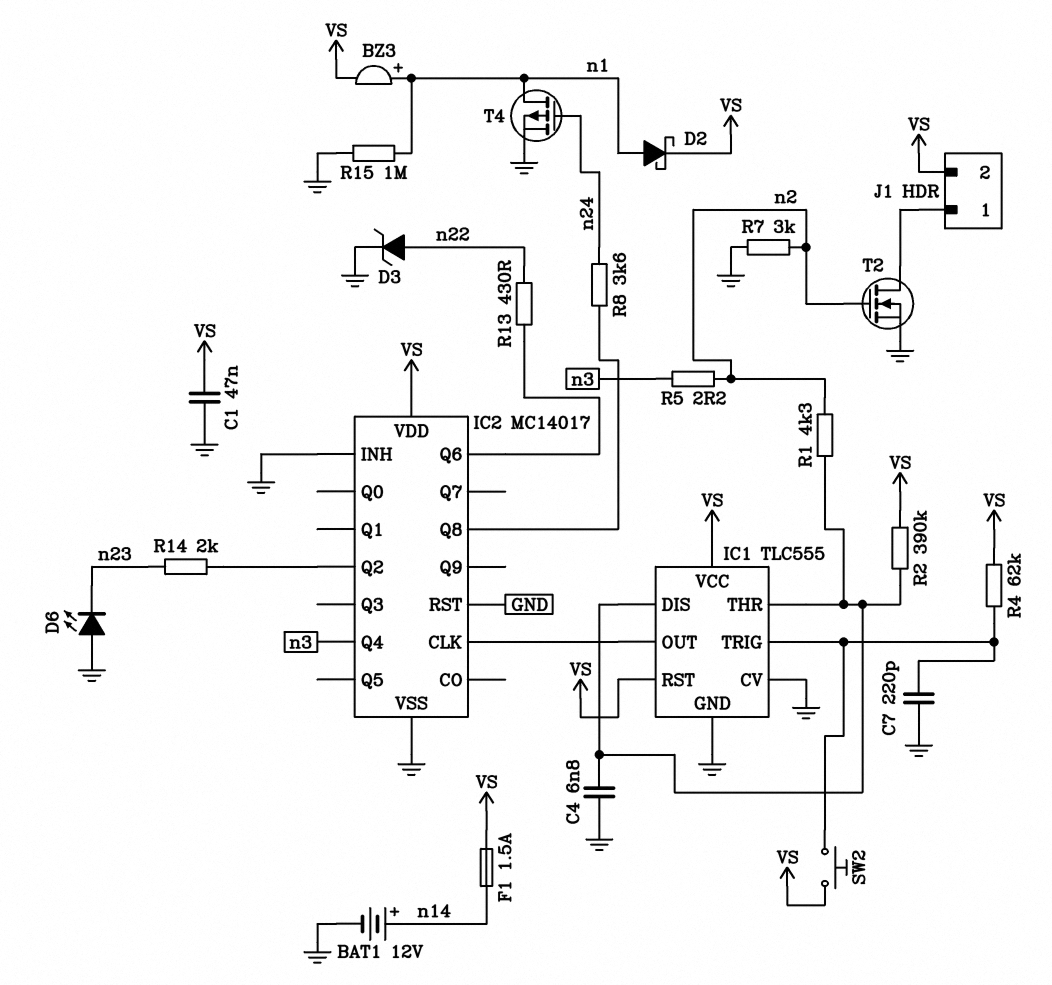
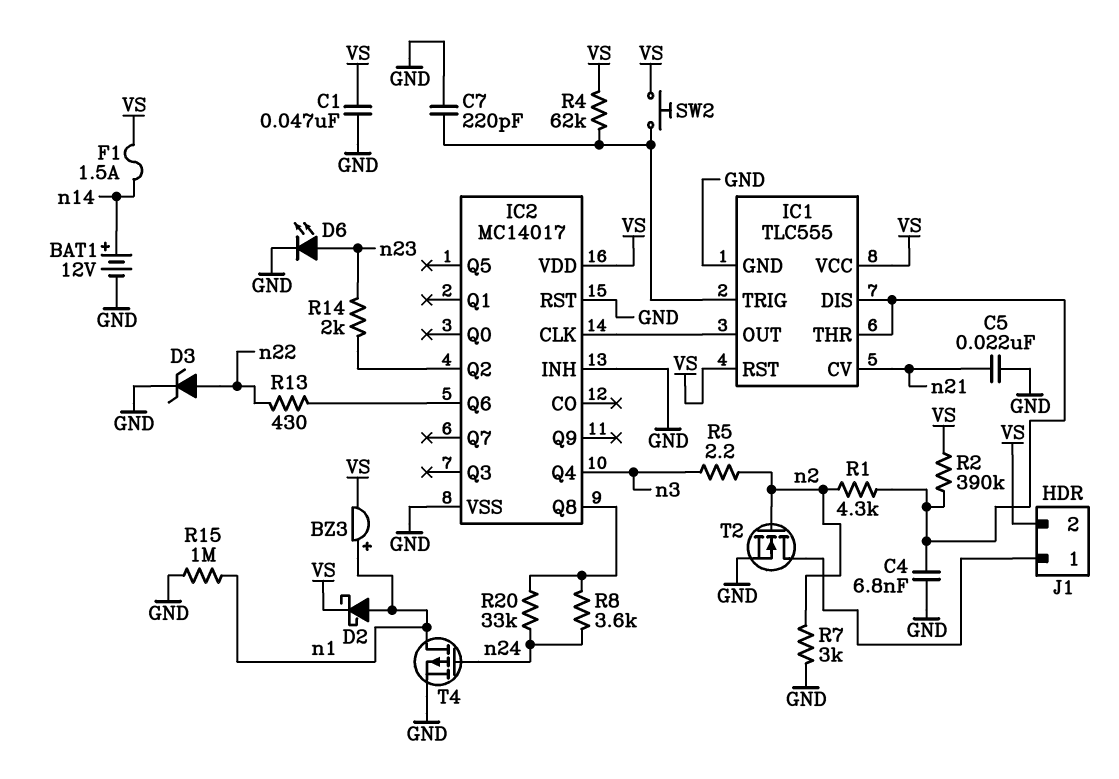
C5: none -> 22nF (GND, n21)
D6: LED (A GND, K n23) -> LED (A n23, K GND)
IC1 pin CV: GND -> n21
R20: none -> 33k (IC2/Q8, n24)

